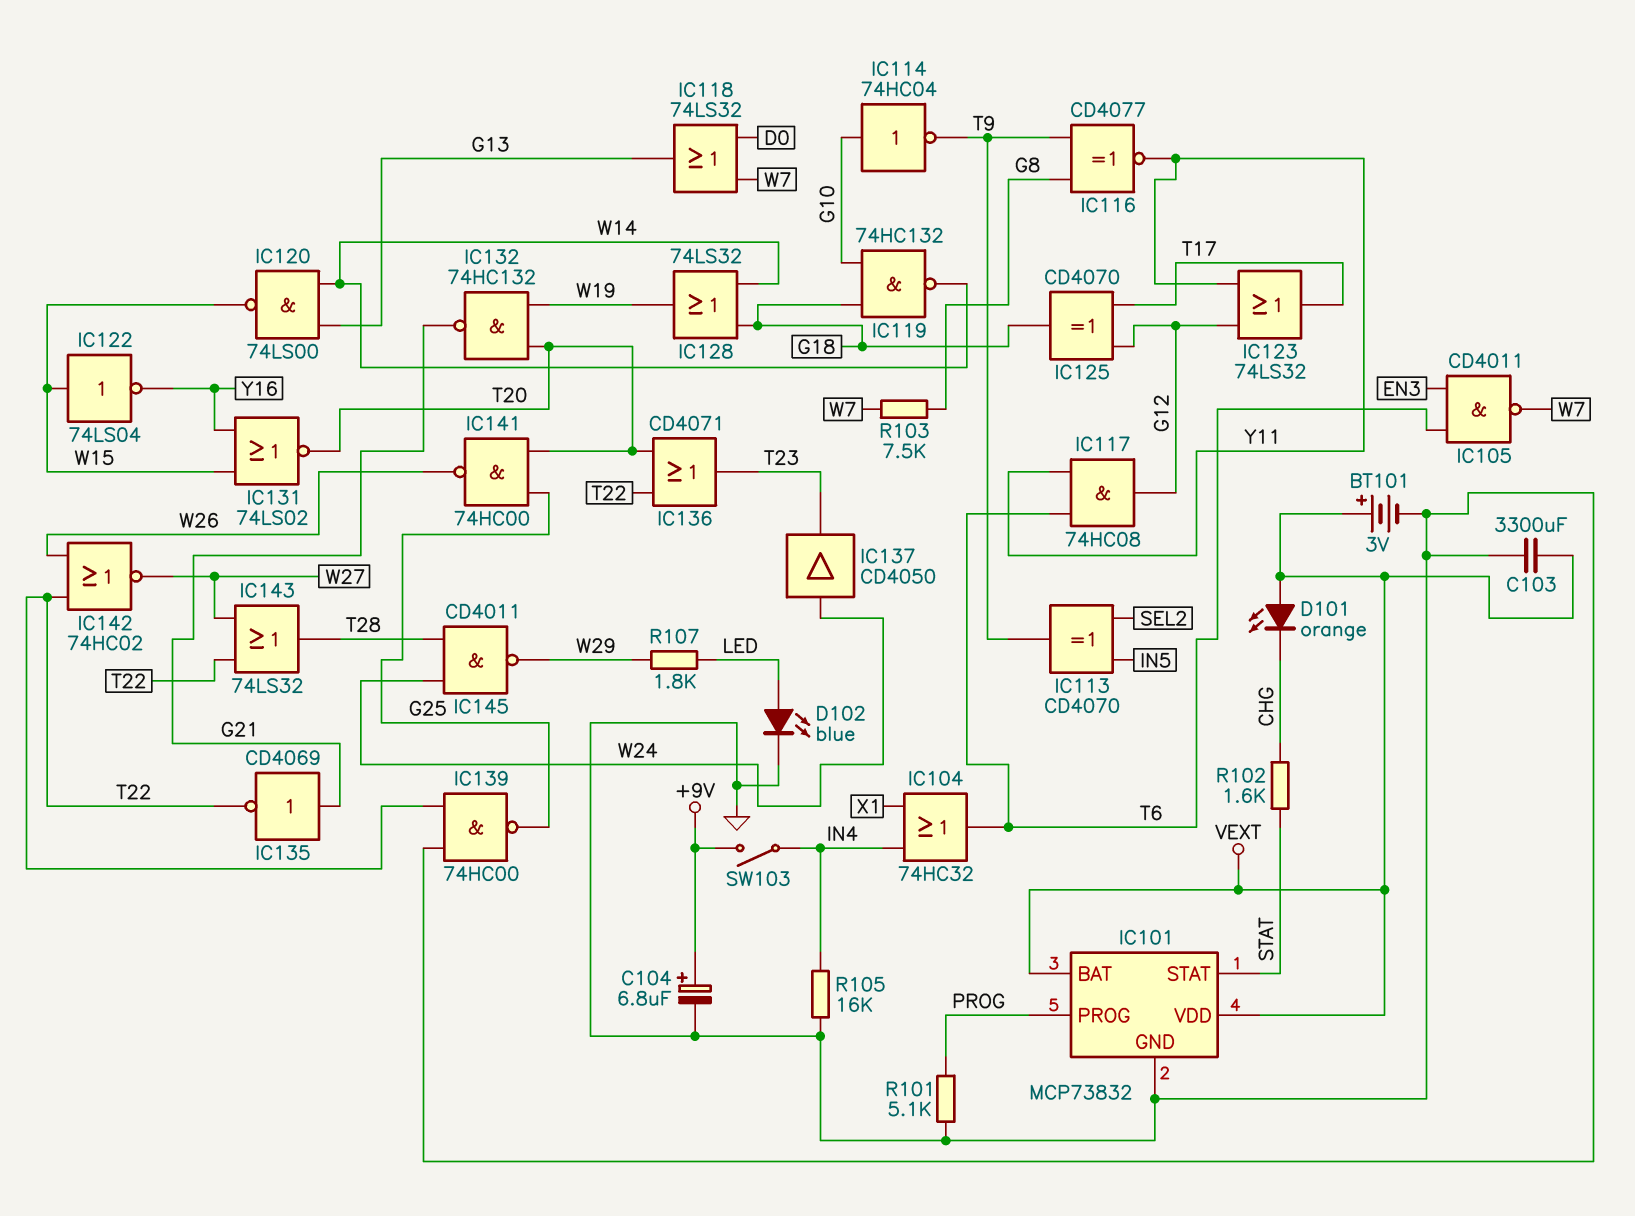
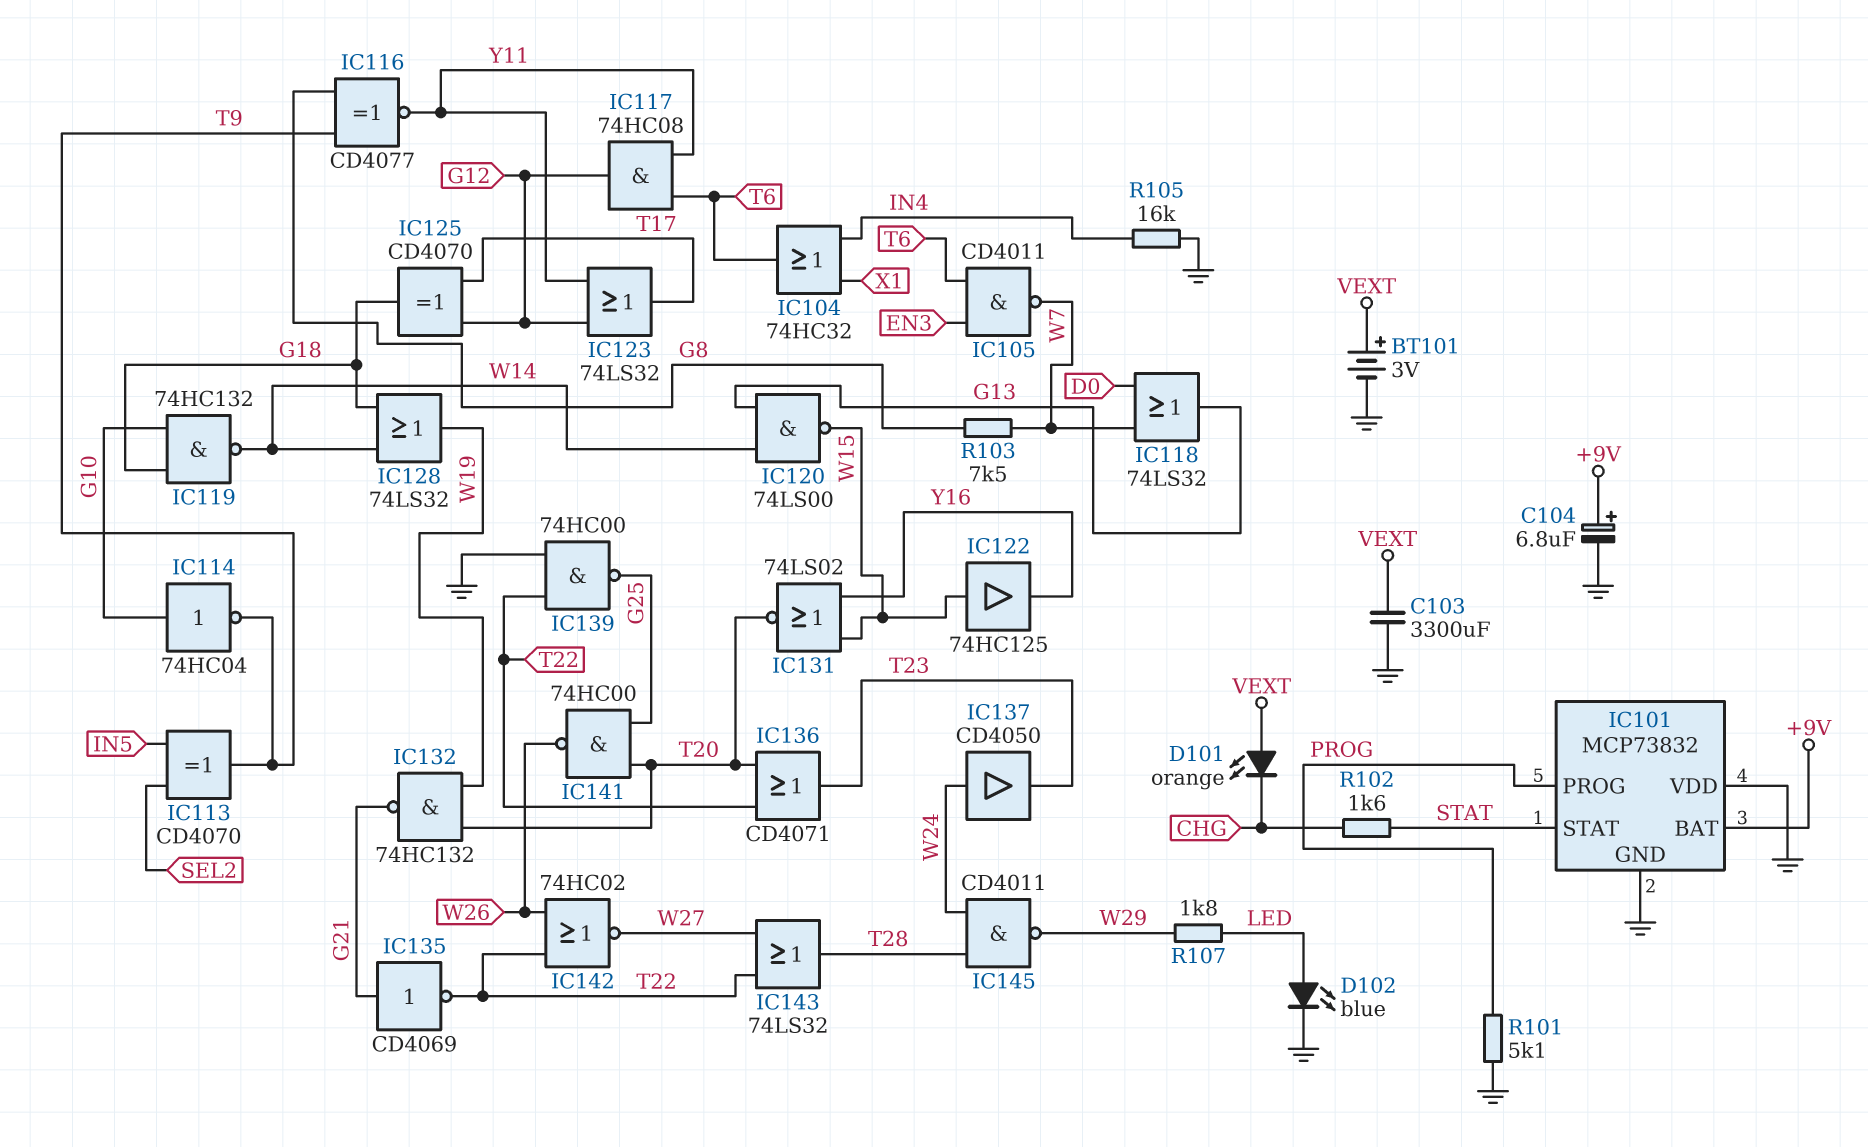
IC101 pin BAT: VEXT -> +9V
IC101 pin VDD: VEXT -> GND
IC122: NOT 74LS04 (in W15, out Y16) -> buffer 74HC125 (in W15, out Y16)
SW103: switch (+9V, IN4) -> none

